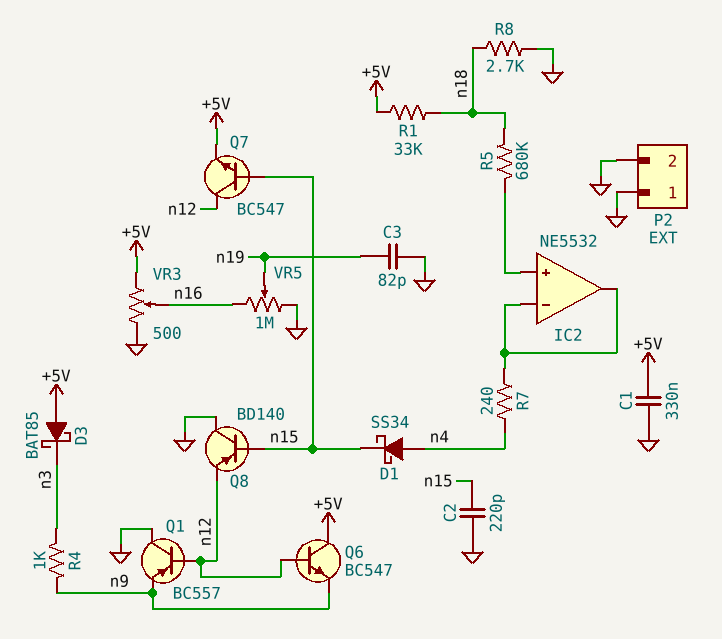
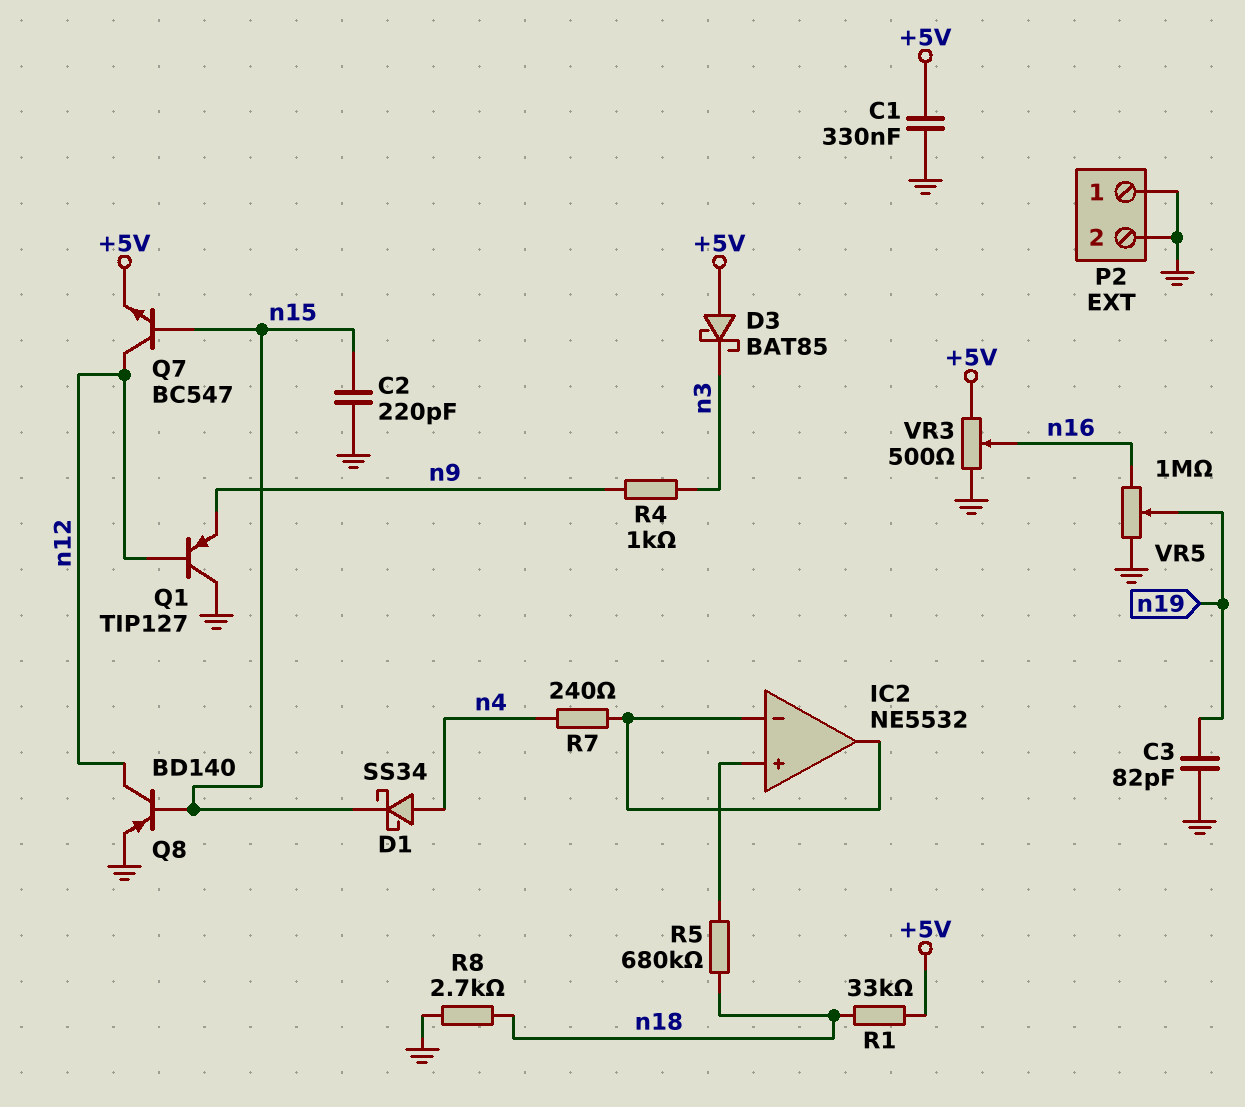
Q1: PNP BC557 (B n12, C GND, E n9) -> PNP TIP127 (B n12, C GND, E n9)
Q6: NPN BC547 (B n12, C +5V, E n9) -> none
Q8: PNP BD140 (B n15, C GND, E n12) -> PNP BD140 (B n15, C n12, E GND)

